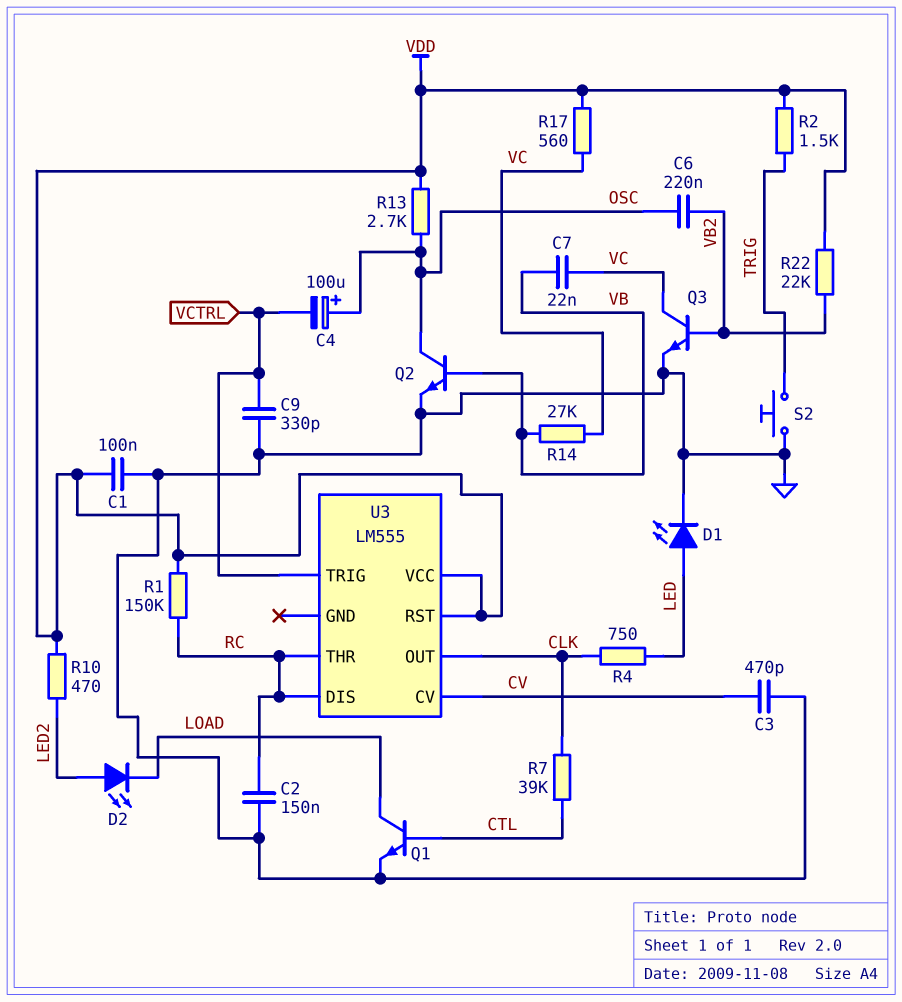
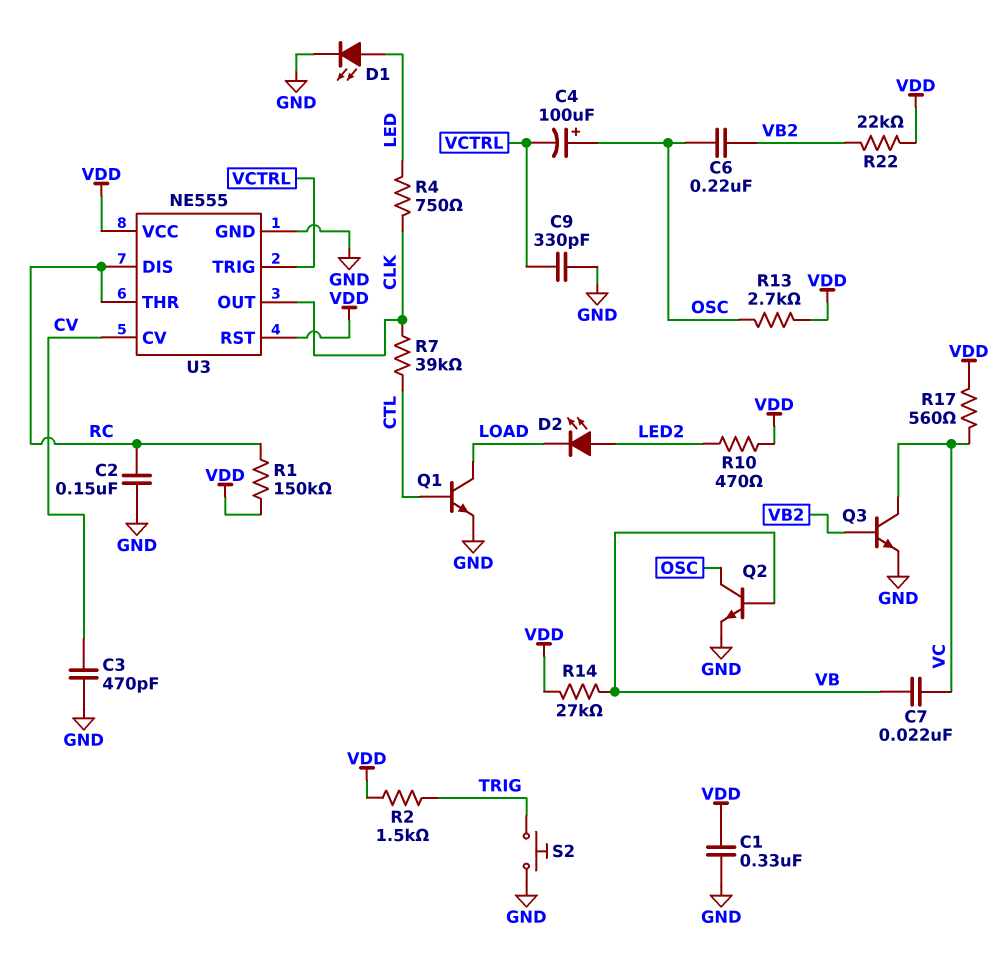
C1: 100nF (GND, VDD) -> 330nF (GND, VDD)
R14: 27k (VB, VC) -> 27k (VB, VDD)
U3: LM555 -> NE555
U3 pin GND: none -> GND

